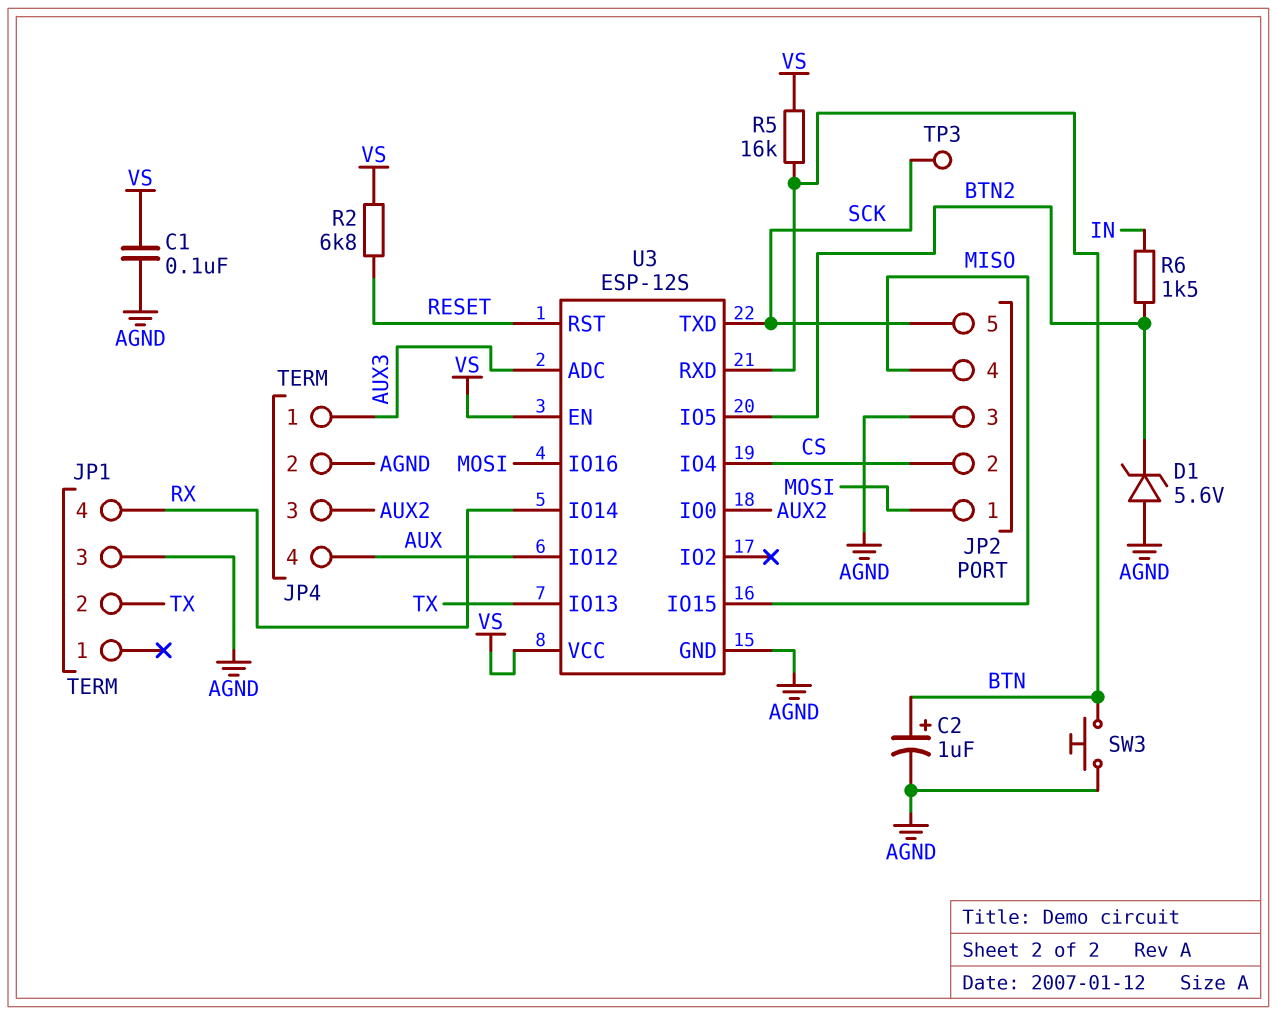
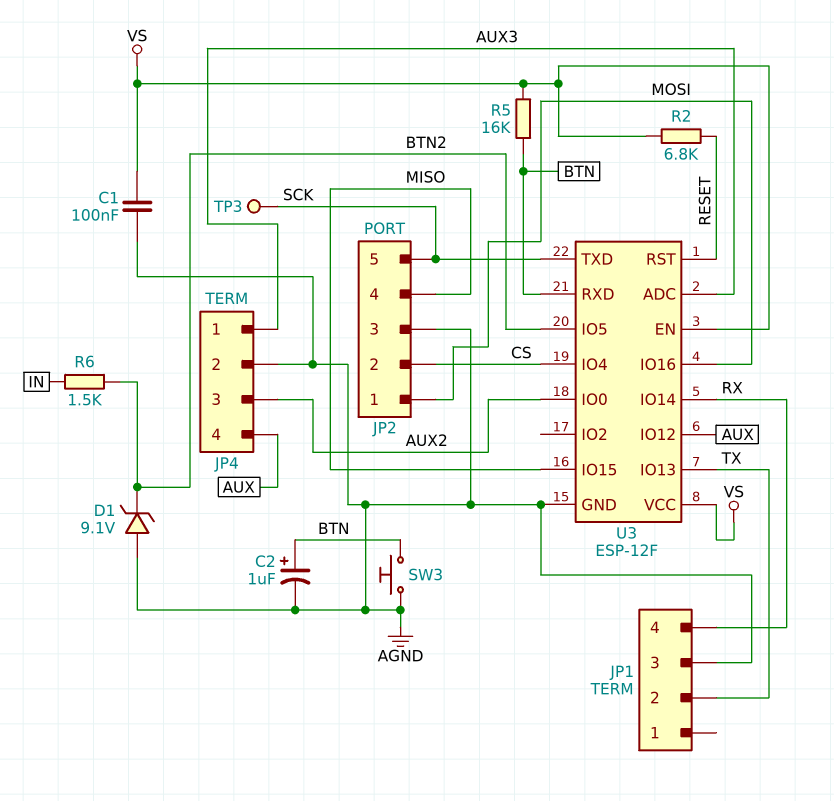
D1: zener 5.6V (A AGND, K BTN2) -> zener 9.1V (A AGND, K BTN2)
U3: ESP-12S -> ESP-12F

